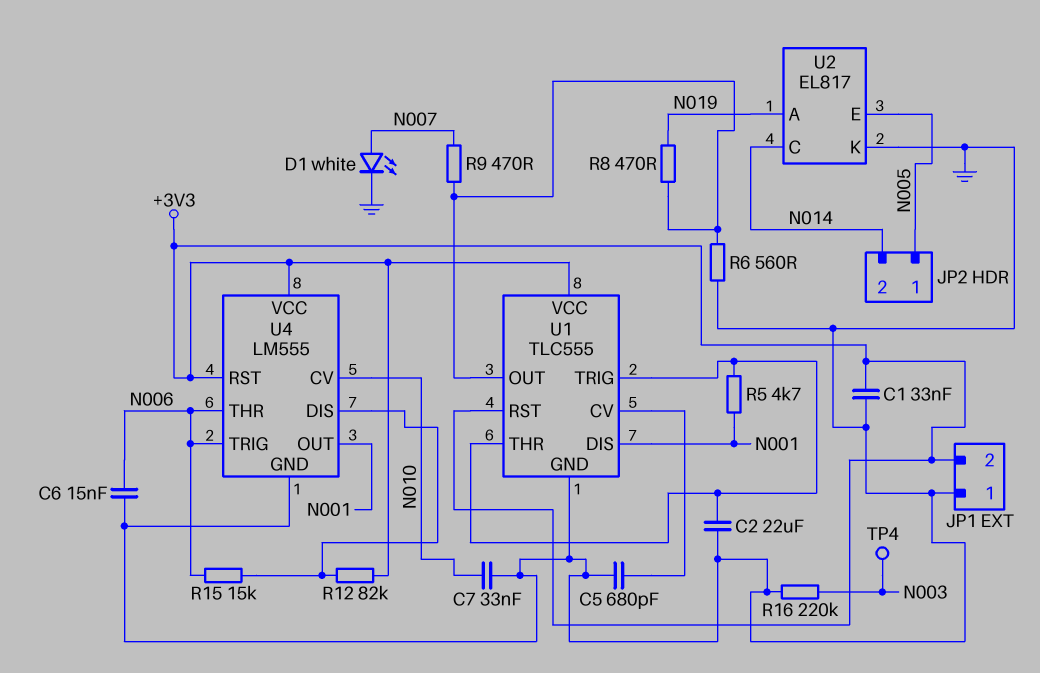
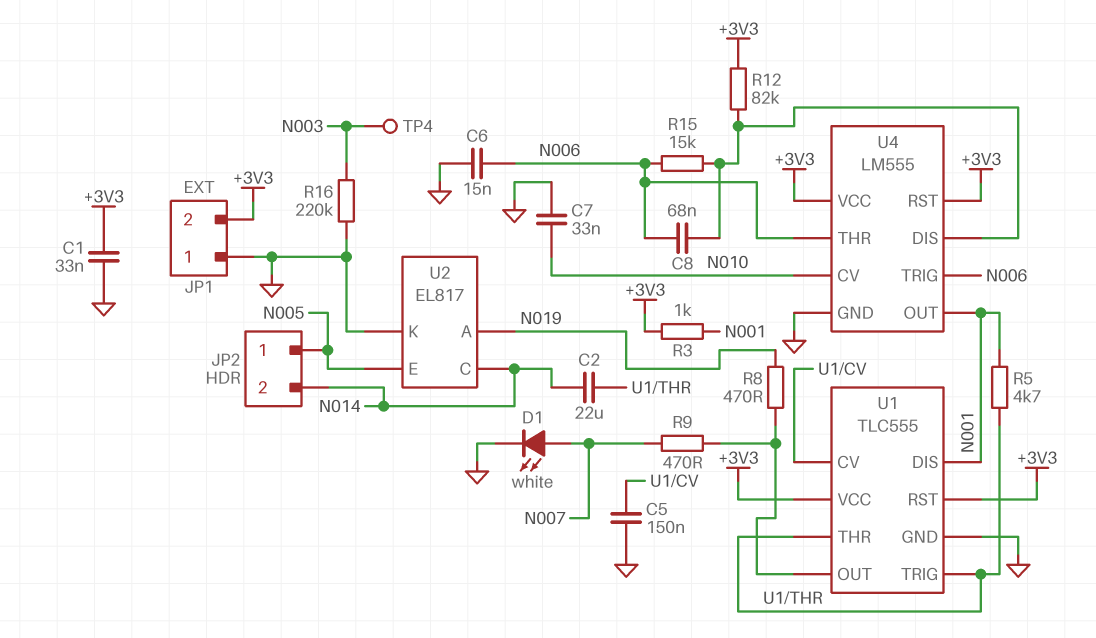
C2: 22uF (GND, U1/THR) -> 22uF (N014, U1/THR)
C5: 680pF (GND, U1/CV) -> 150nF (GND, U1/CV)
C8: none -> 68nF (N006, U4/DIS)
R3: none -> 1k (+3V3, N001)
R6: 560 (GND, U1/OUT) -> none

